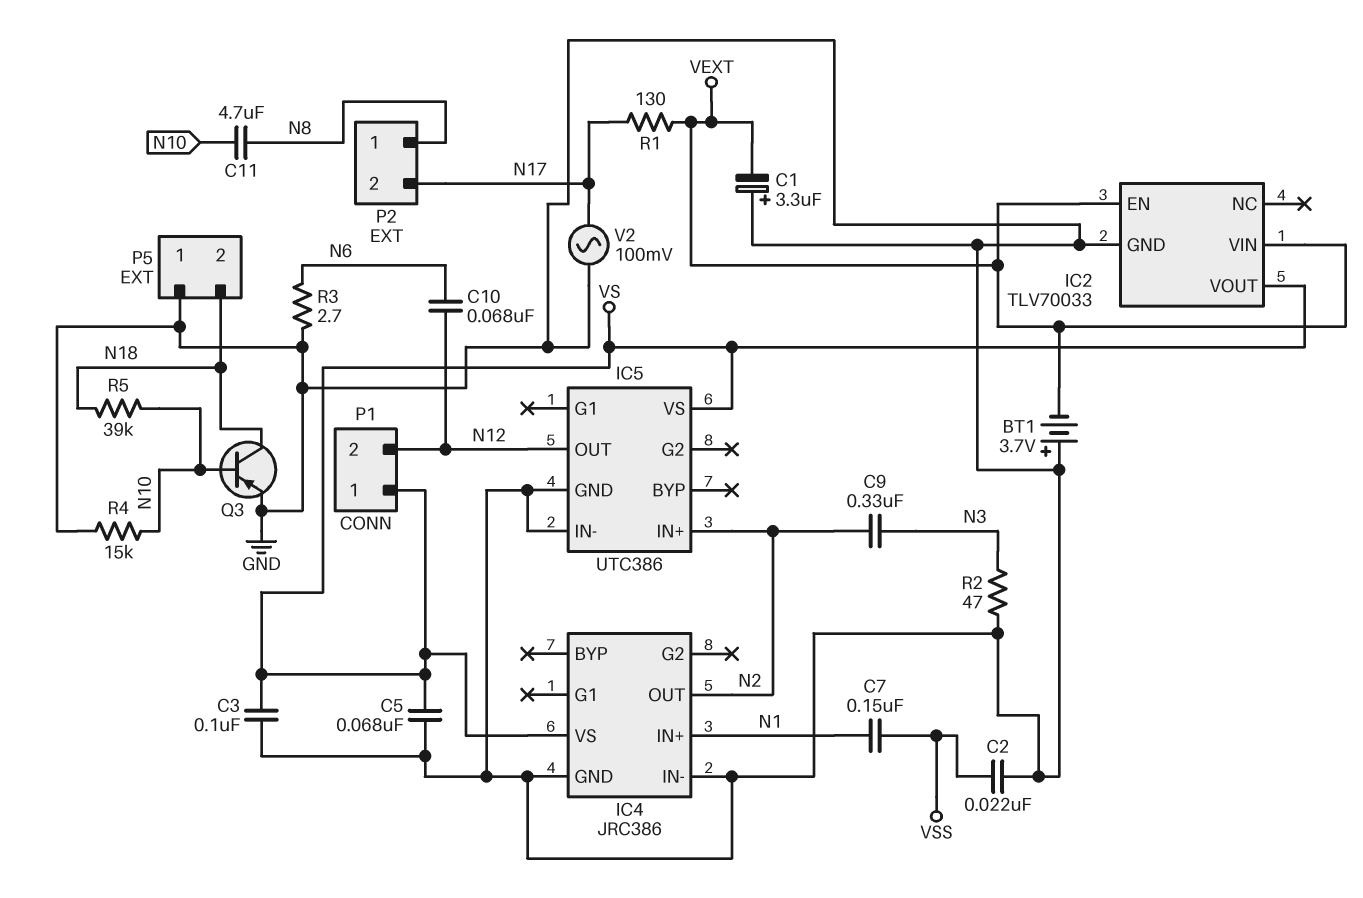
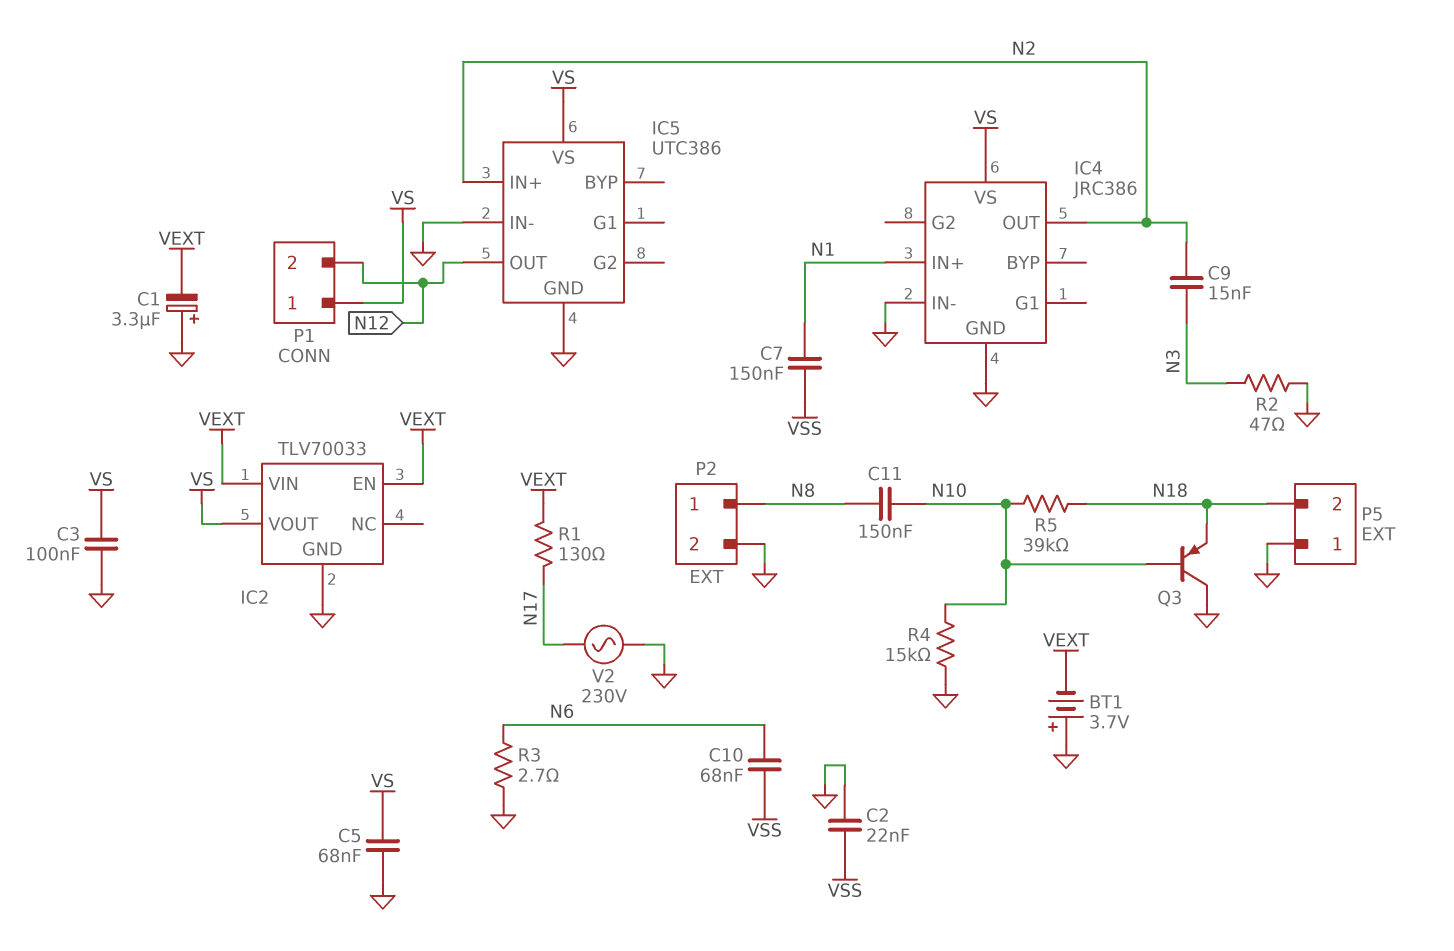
C9: 330nF (N2, N3) -> 15nF (N2, N3)
C10: 68nF (N6, N12) -> 68nF (N6, VSS)
C11: 4.7uF (N8, N10) -> 150nF (N8, N10)
P2 pin 2: N17 -> GND
Q3: PNP (B N10, C N18, E GND) -> PNP (B N10, C GND, E N18)
V2: AC 100mV (GND, N17) -> AC 230V (GND, N17)

